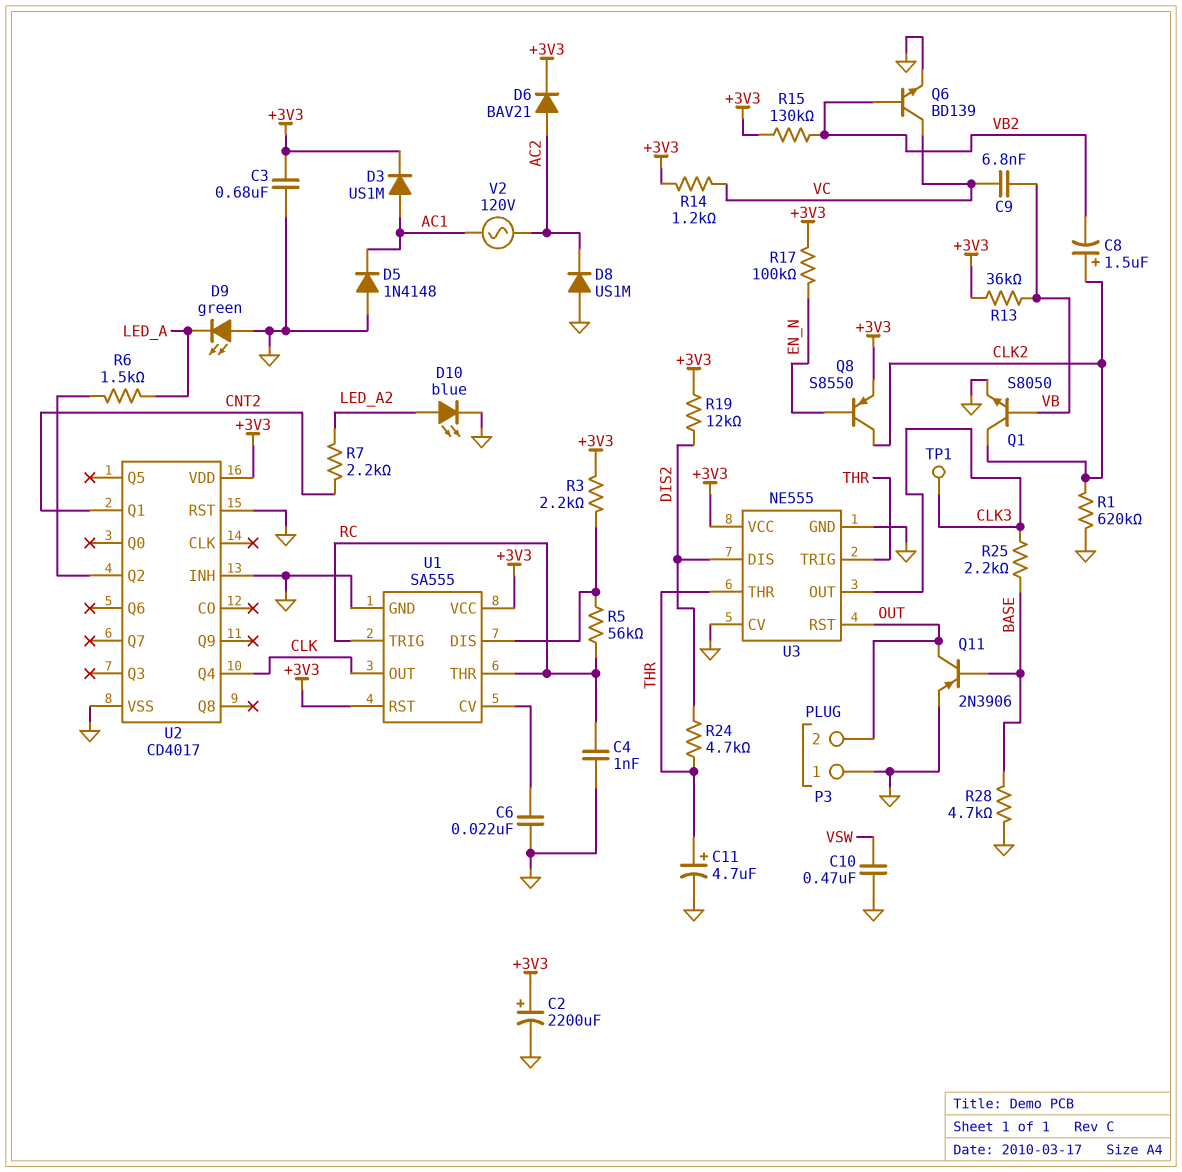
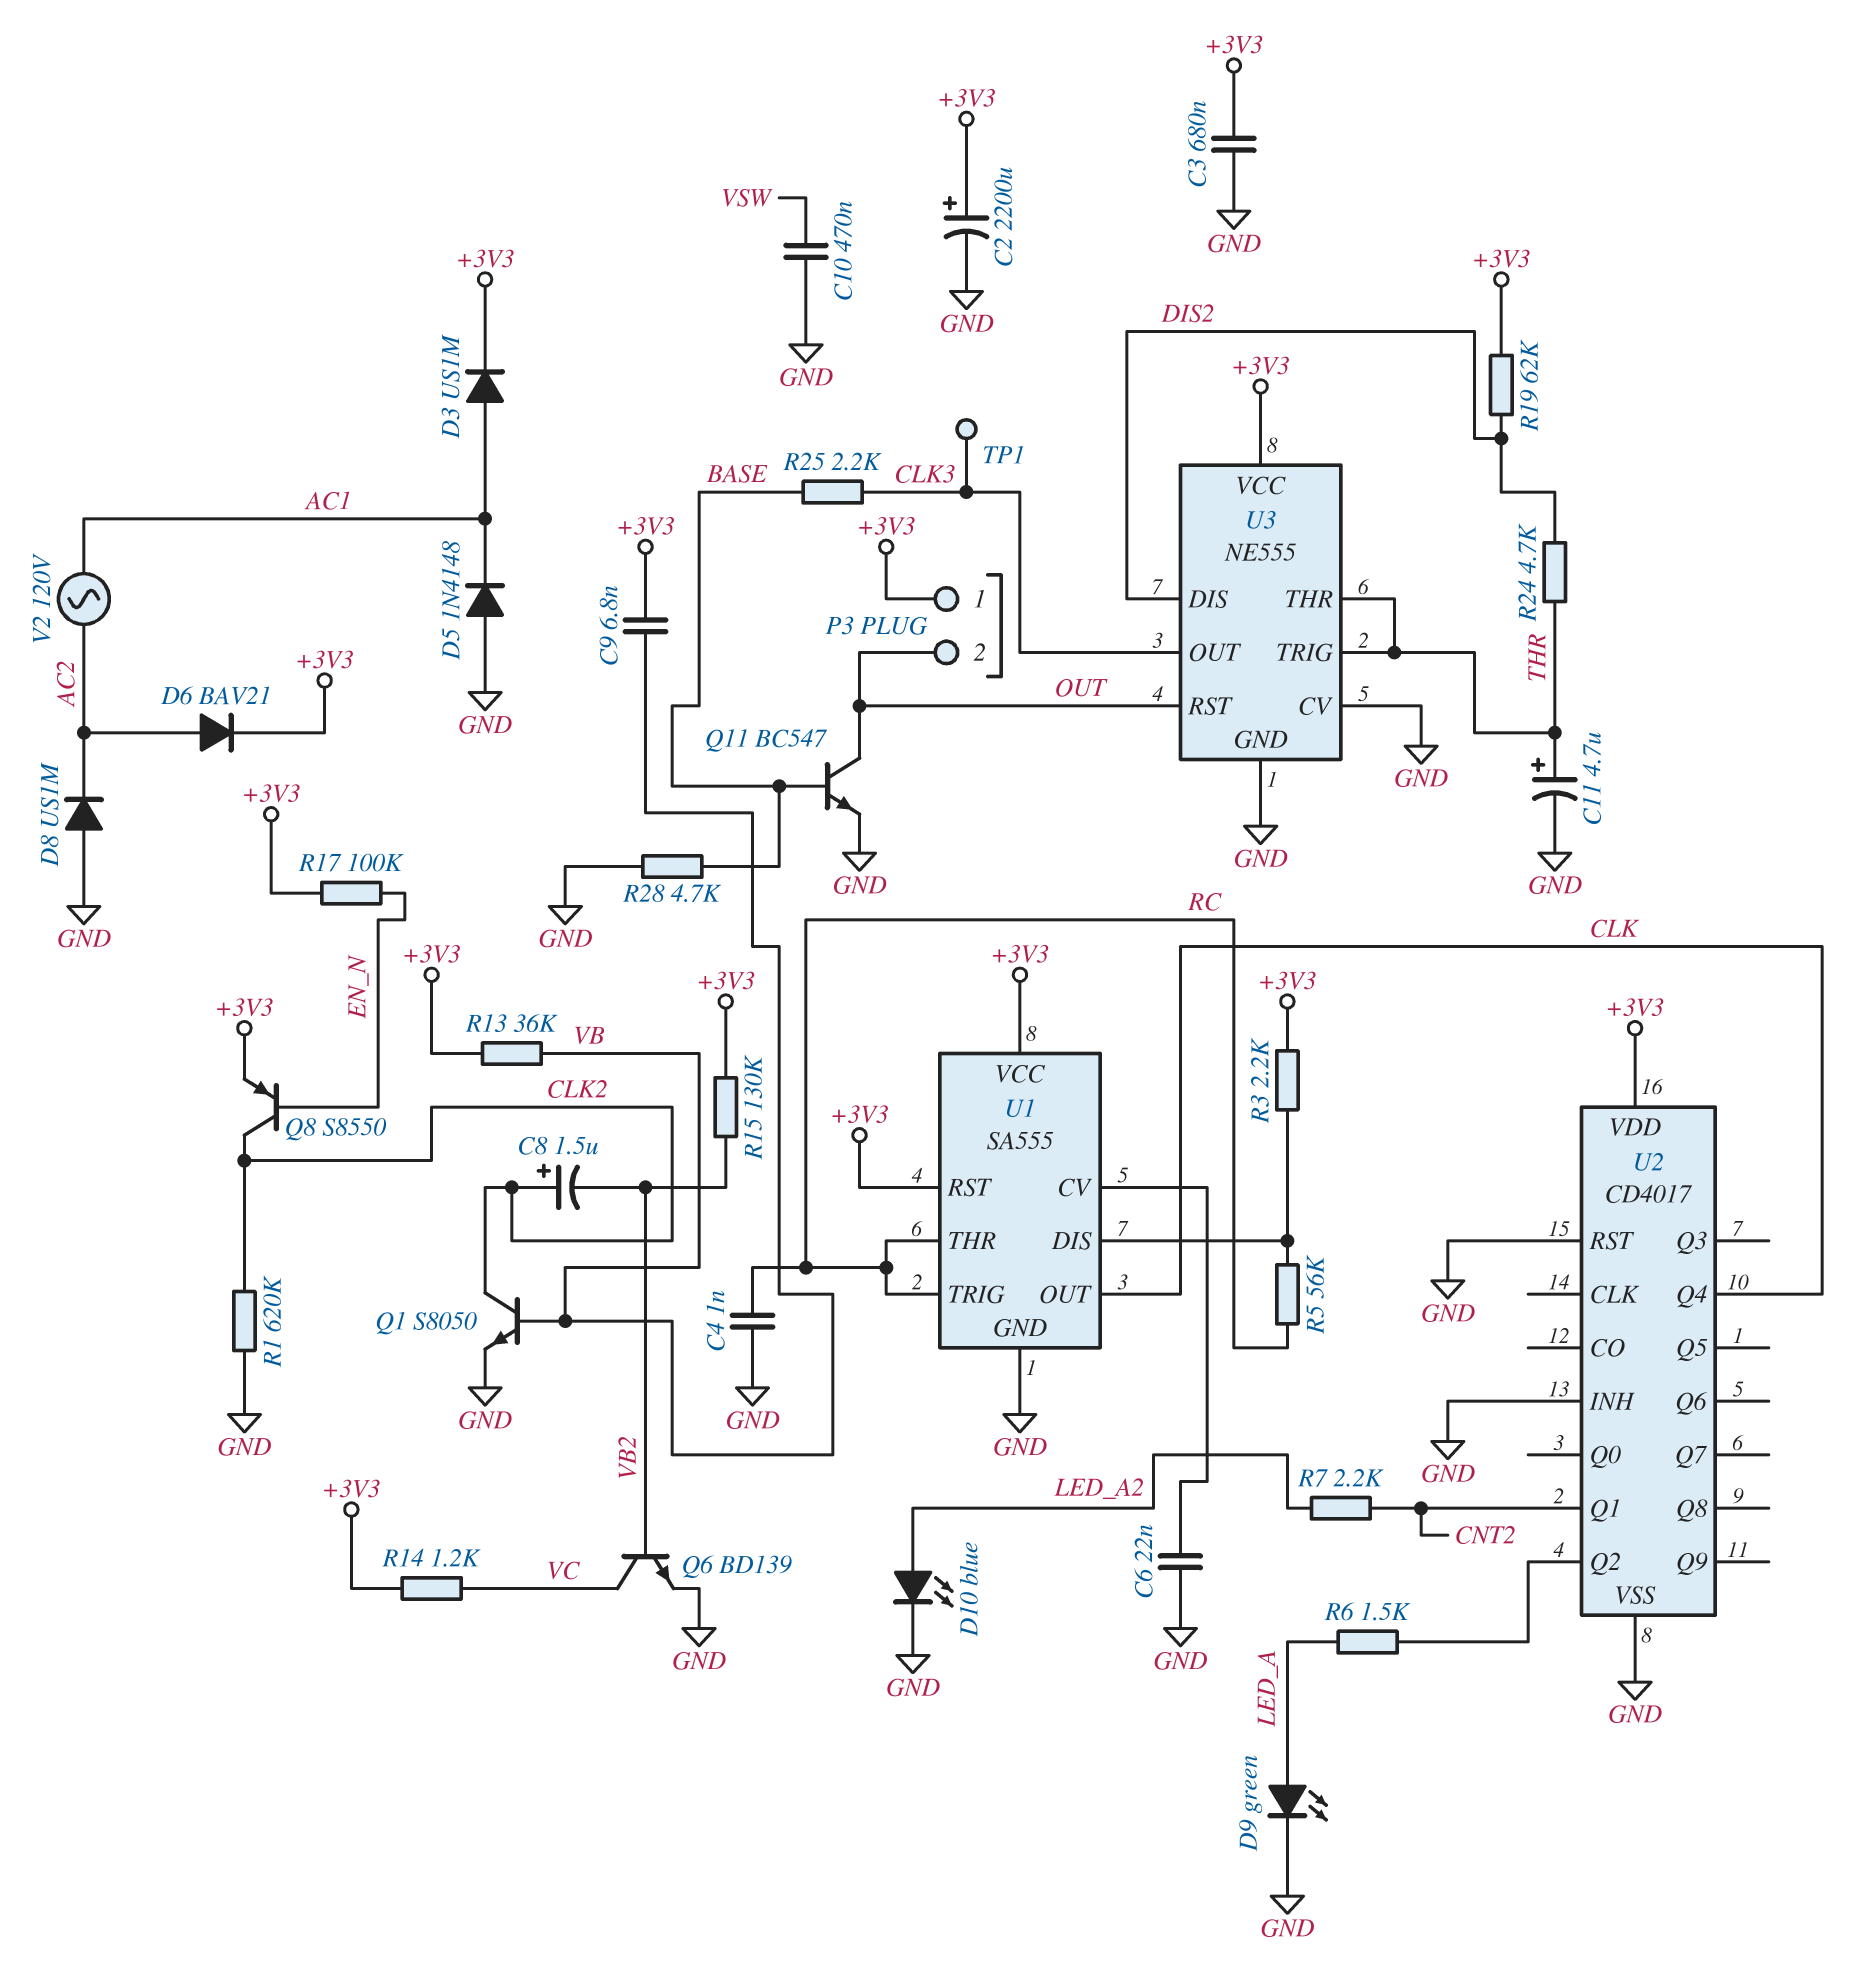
C9: 6.8nF (VB, VC) -> 6.8nF (+3V3, VB)
D9: LED green (A GND, K LED_A) -> LED green (A LED_A, K GND)
P3 pin 1: GND -> +3V3
Q11: PNP 2N3906 (B BASE, C OUT, E GND) -> NPN BC547 (B BASE, C OUT, E GND)
R19: 12k (+3V3, DIS2) -> 62k (+3V3, DIS2)

